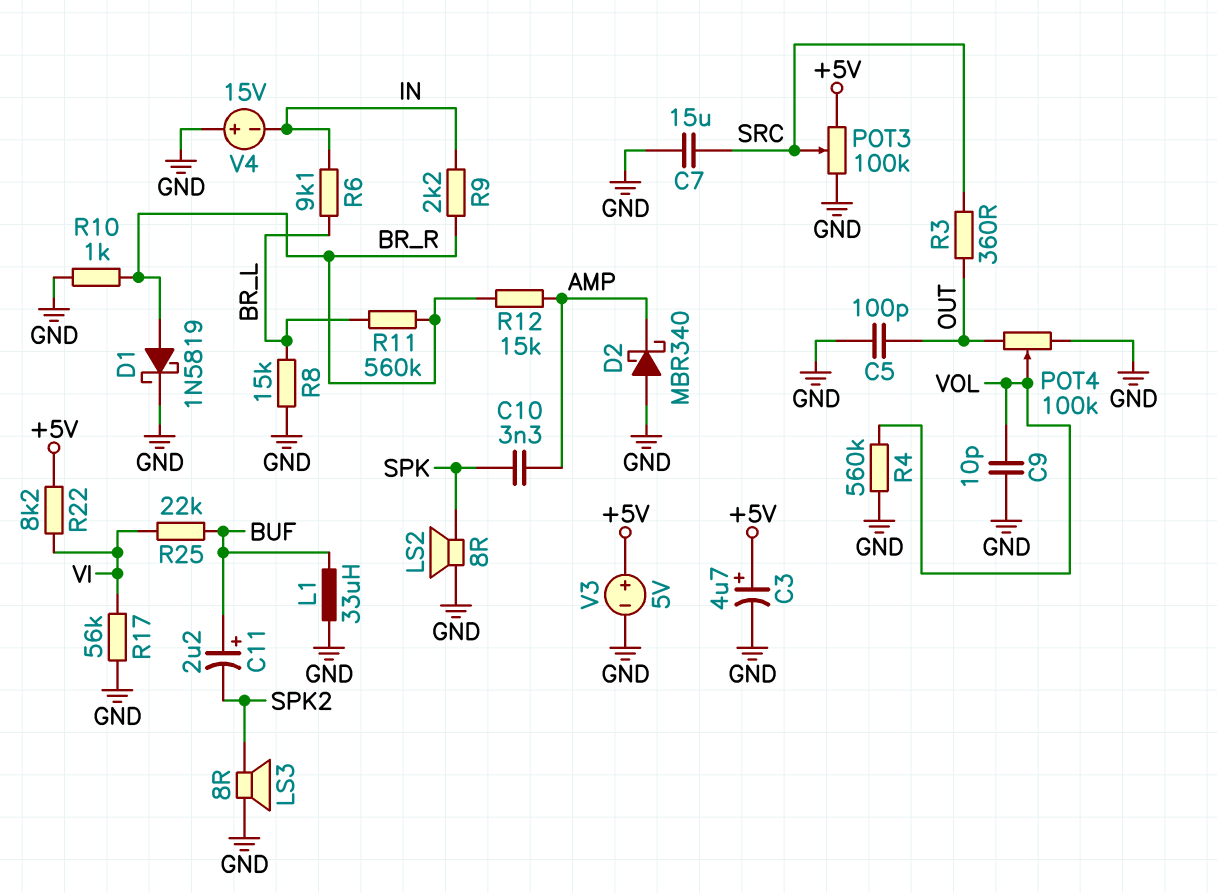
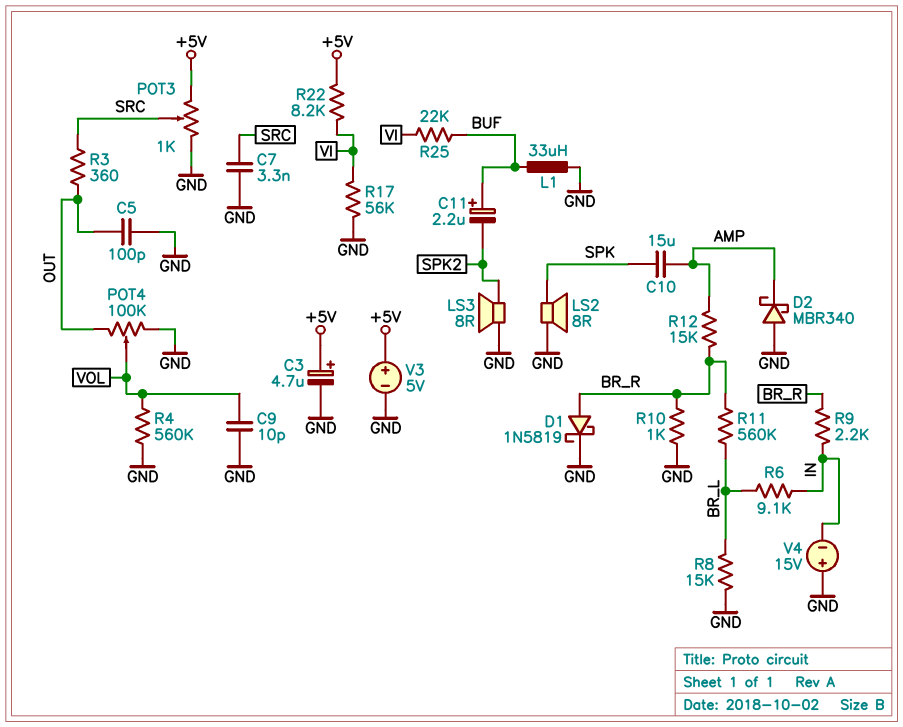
C7: 15uF (GND, SRC) -> 3.3nF (GND, SRC)
C10: 3.3nF (AMP, SPK) -> 15uF (AMP, SPK)
POT3: 100k (+5V, GND, wiper SRC) -> 1k (+5V, GND, wiper SRC)

